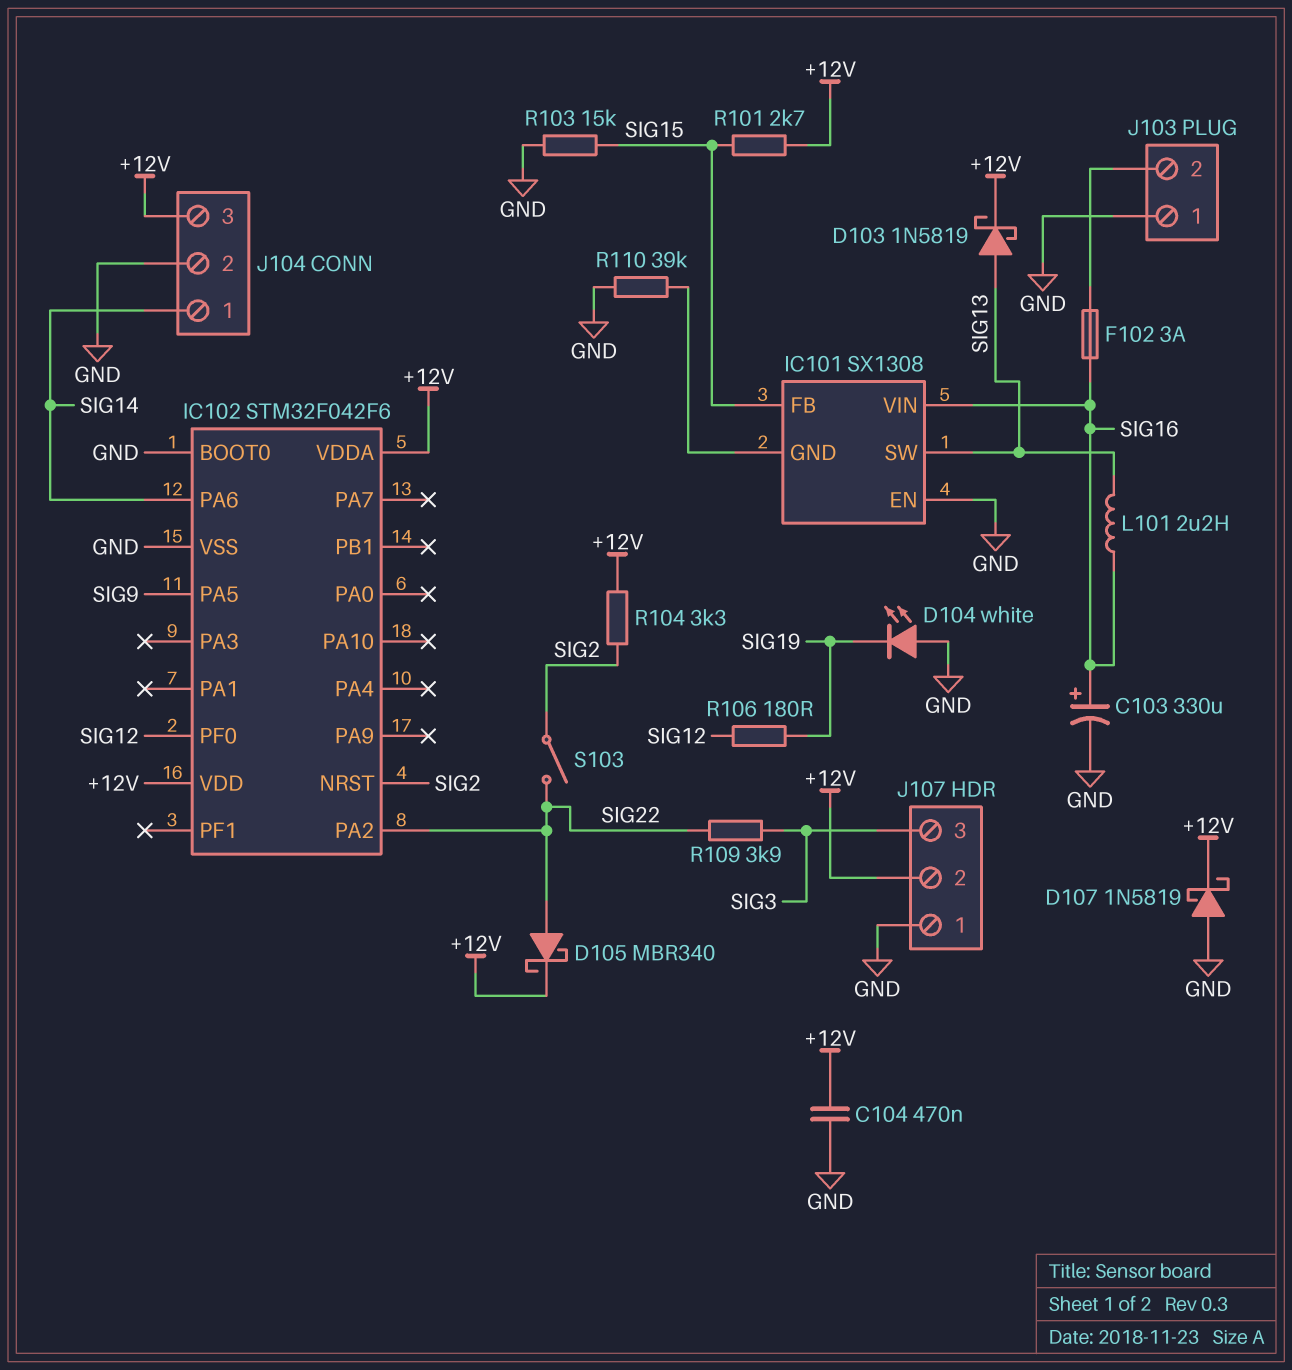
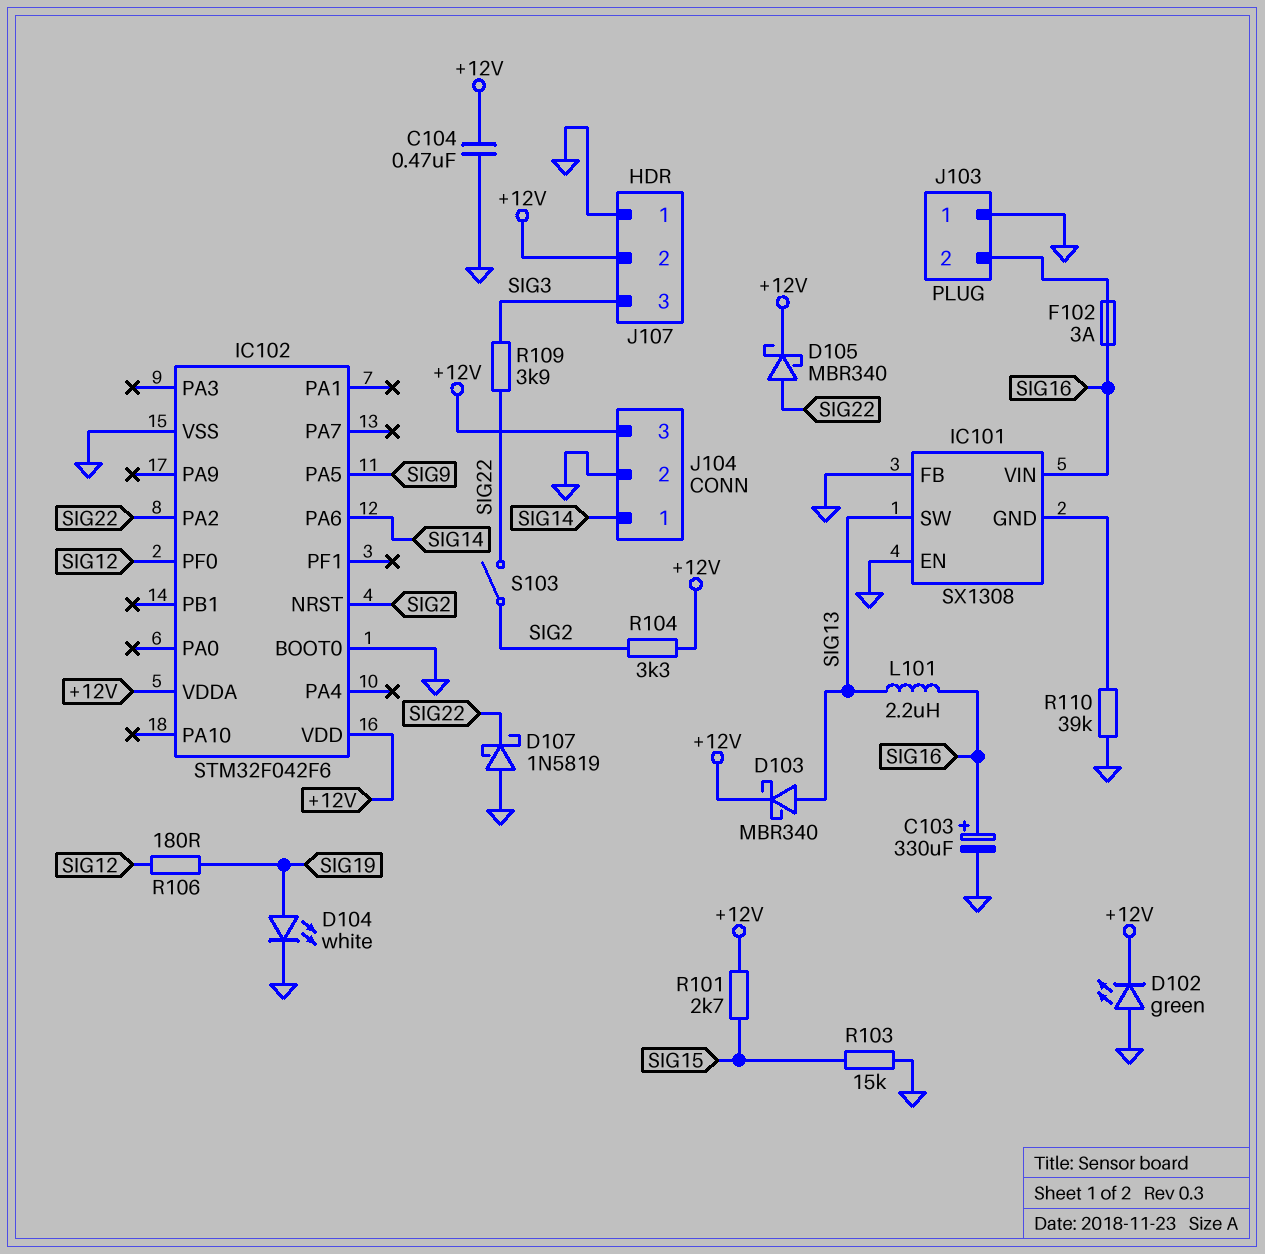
D102: none -> LED green (A GND, K +12V)
D103: schottky 1N5819 (A SIG13, K +12V) -> schottky MBR340 (A SIG13, K +12V)
D104: LED white (A GND, K SIG19) -> LED white (A SIG19, K GND)
D107: schottky 1N5819 (A GND, K +12V) -> schottky 1N5819 (A GND, K SIG22)
IC101 pin FB: SIG15 -> GND

